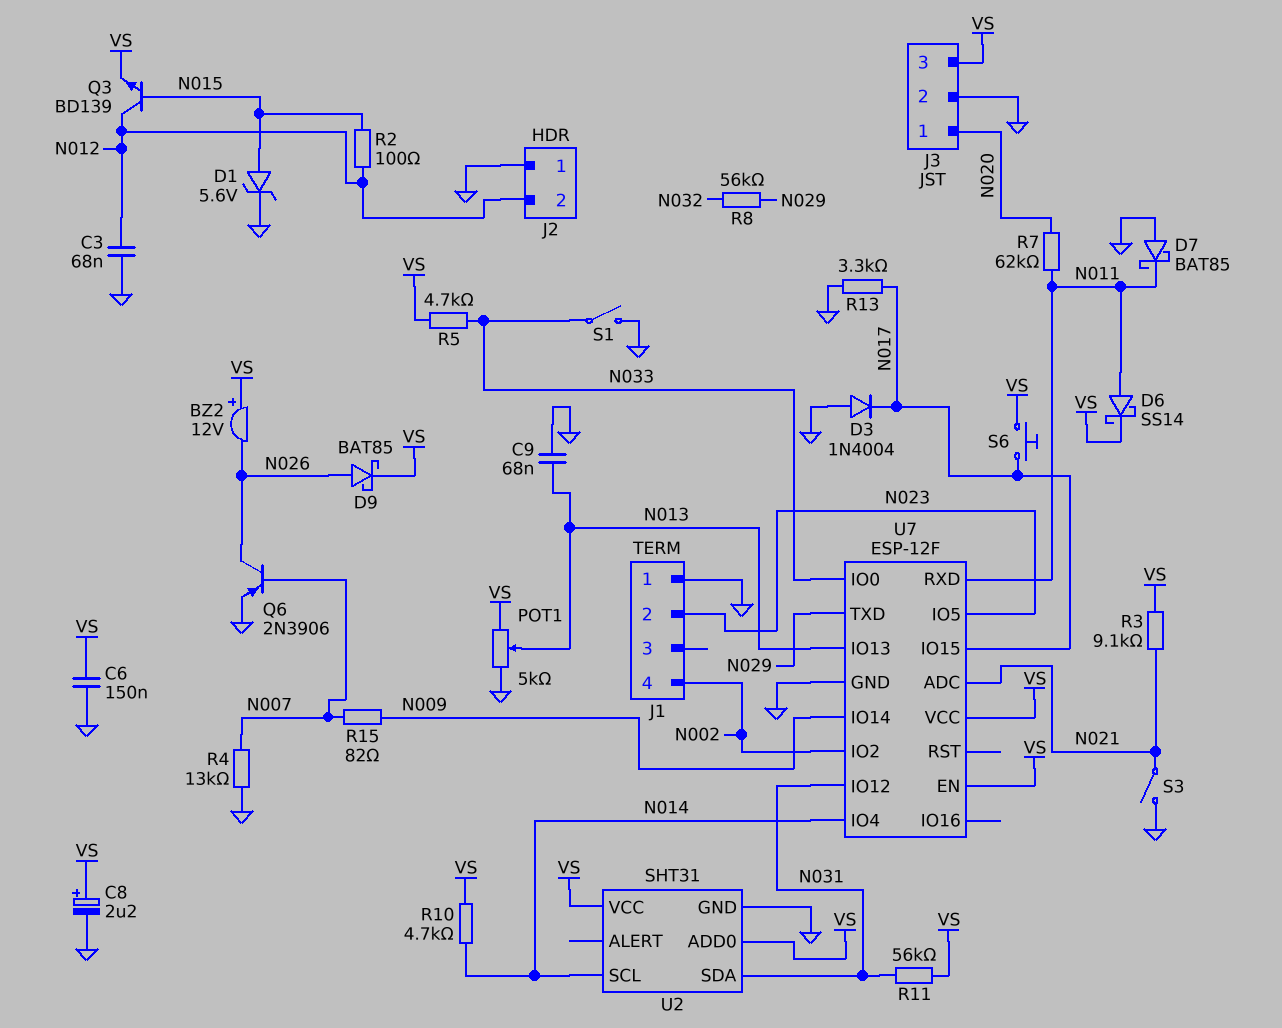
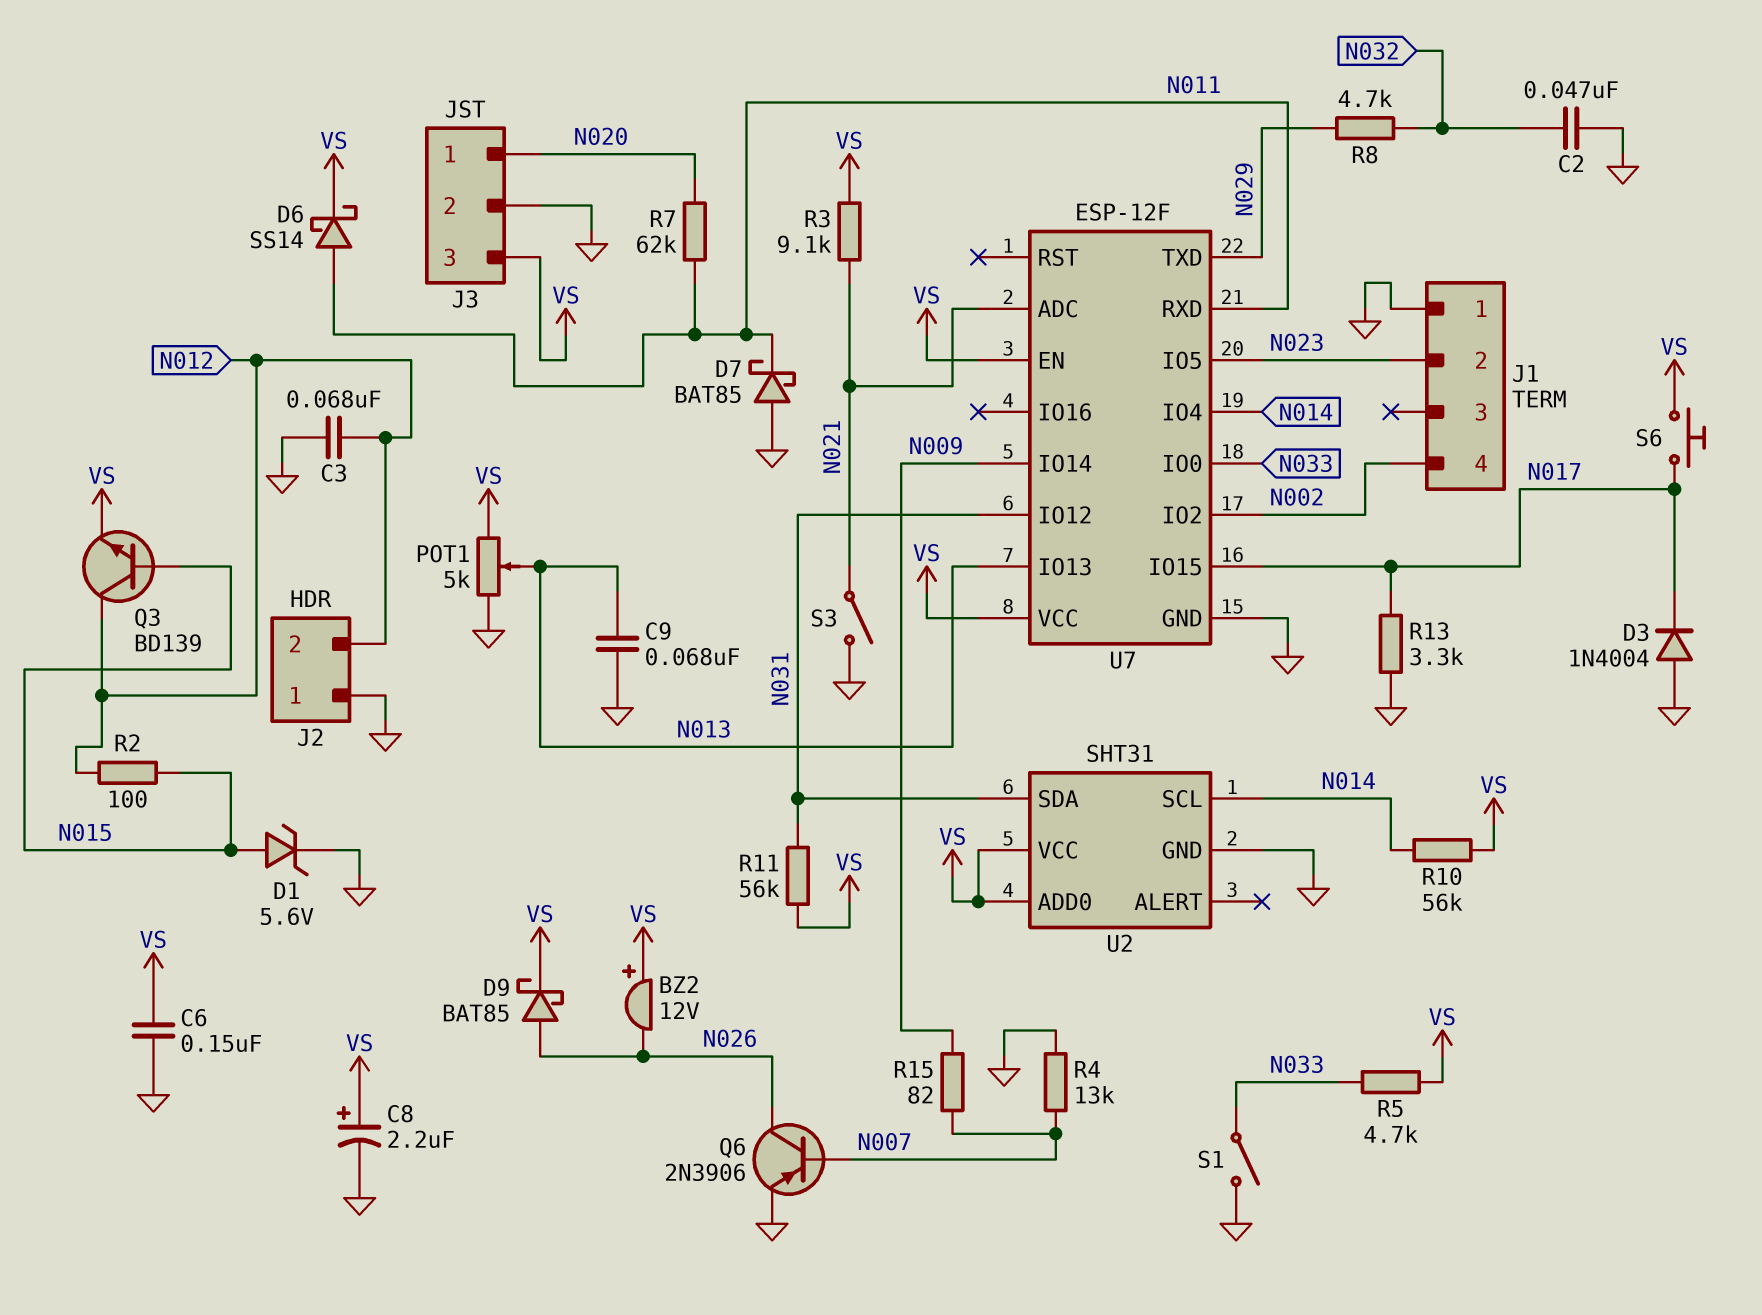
C2: none -> 47nF (GND, N032)
R8: 56k (N029, N032) -> 4.7k (N029, N032)
R10: 4.7k (N014, VS) -> 56k (N014, VS)

